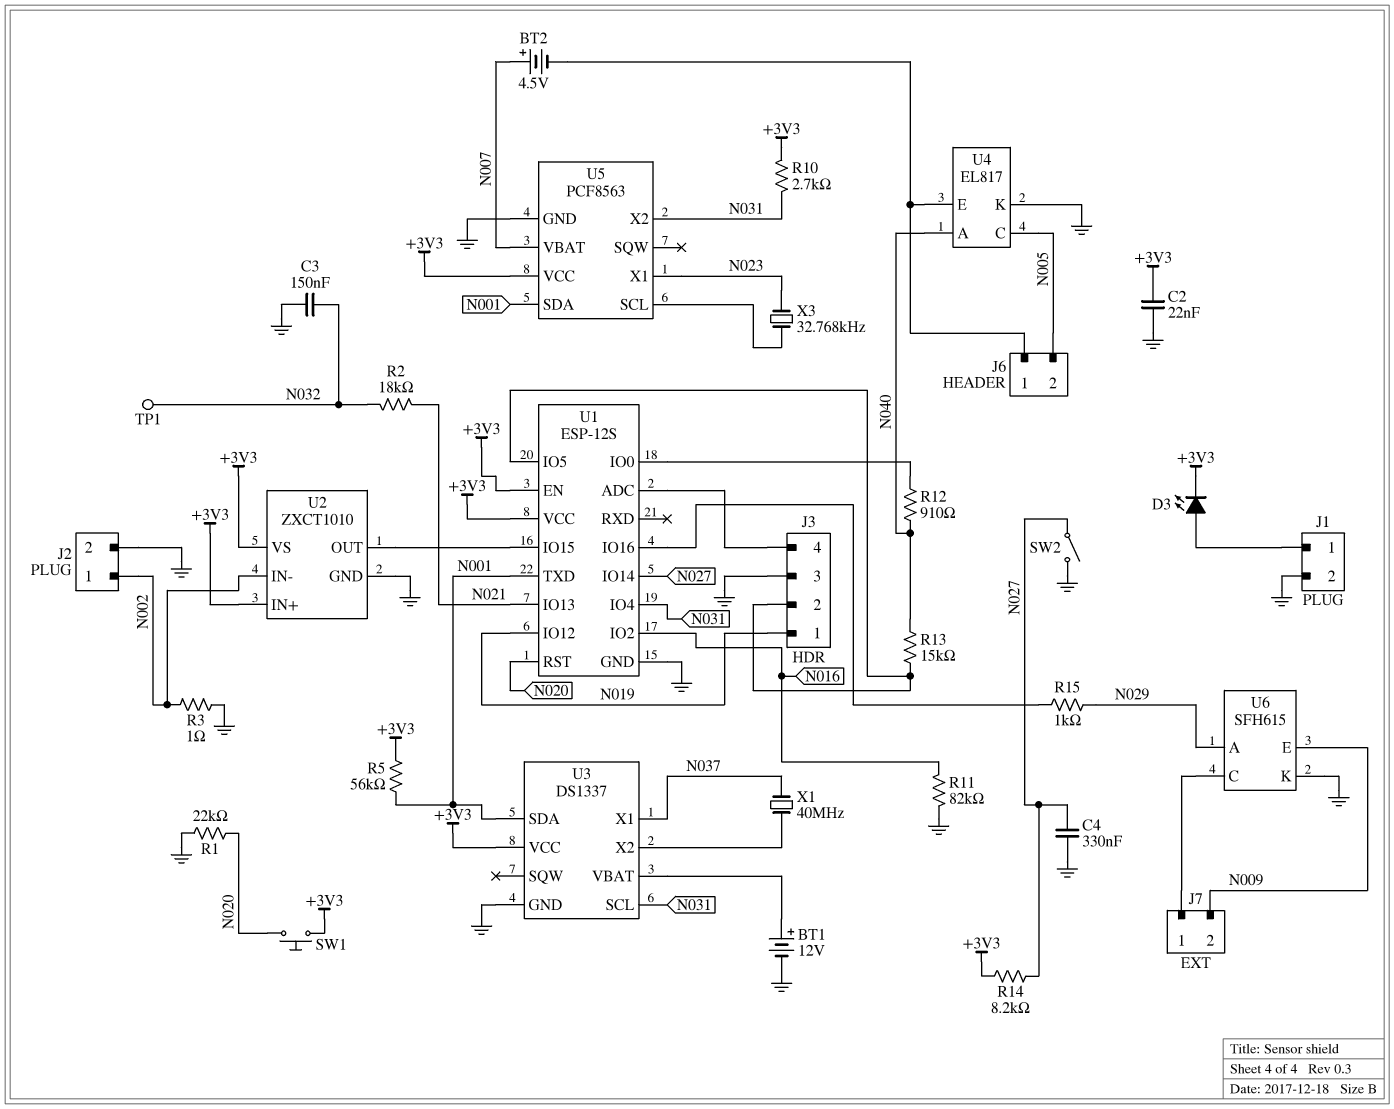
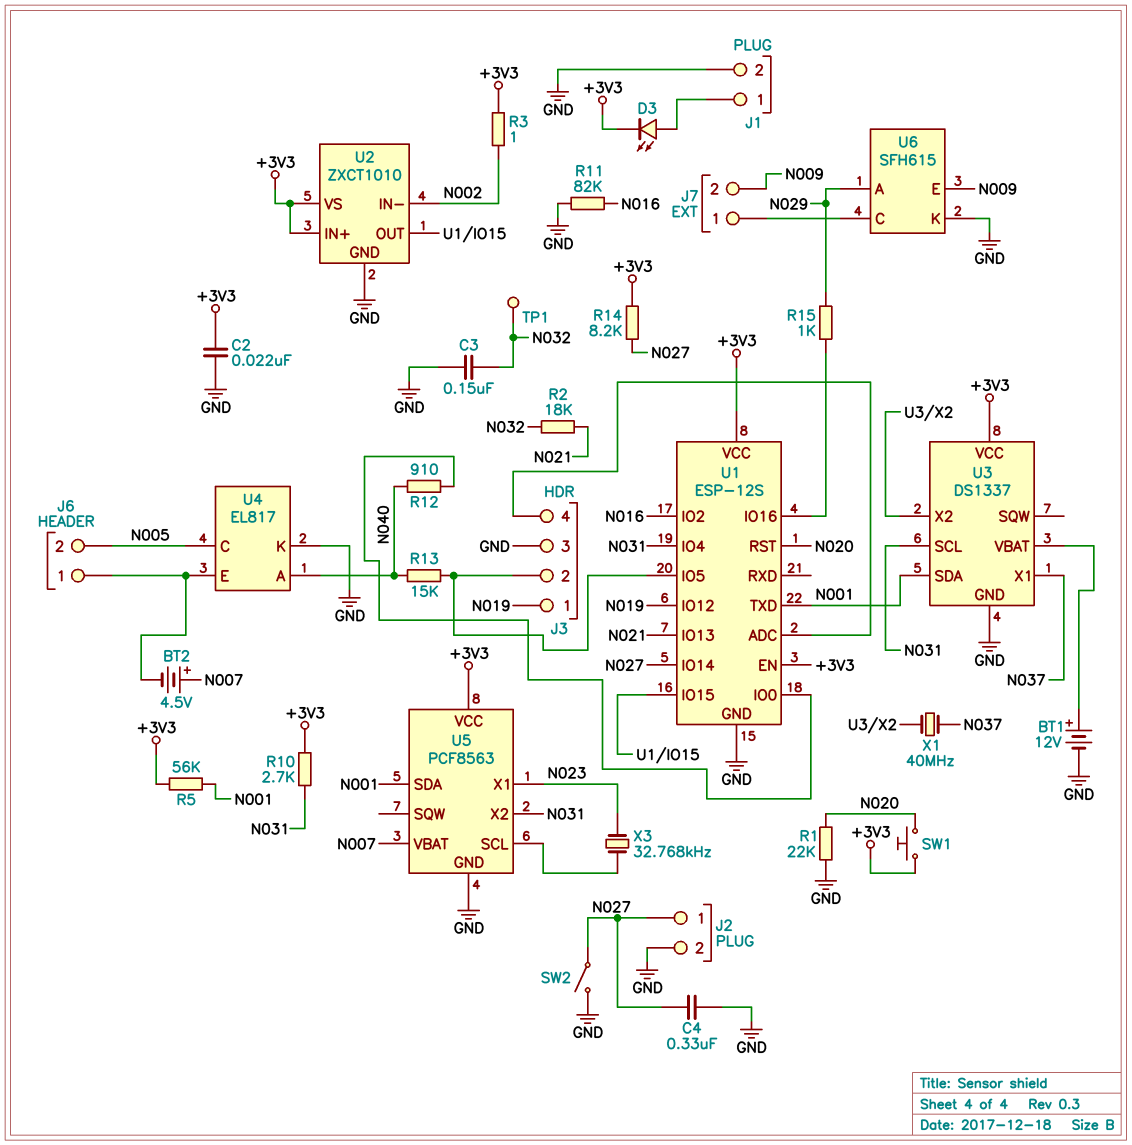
J2 pin 1: N002 -> N027
R3: 1 (GND, N002) -> 1 (+3V3, N002)

